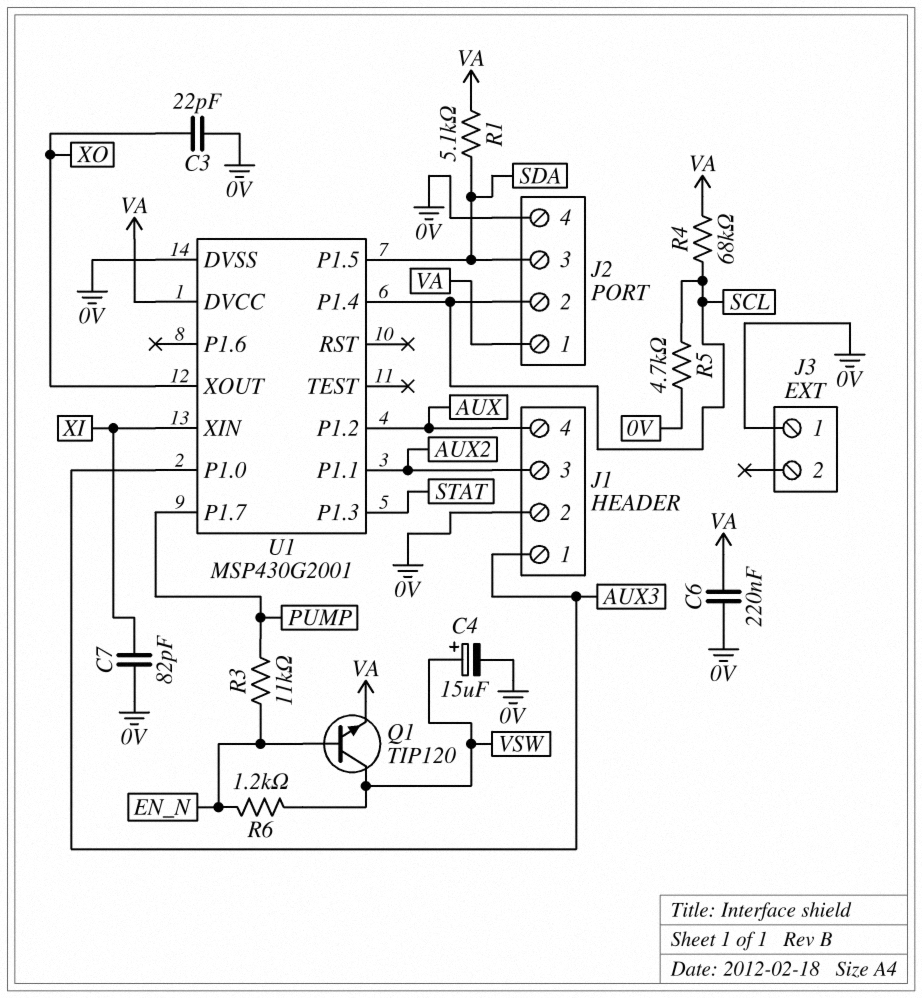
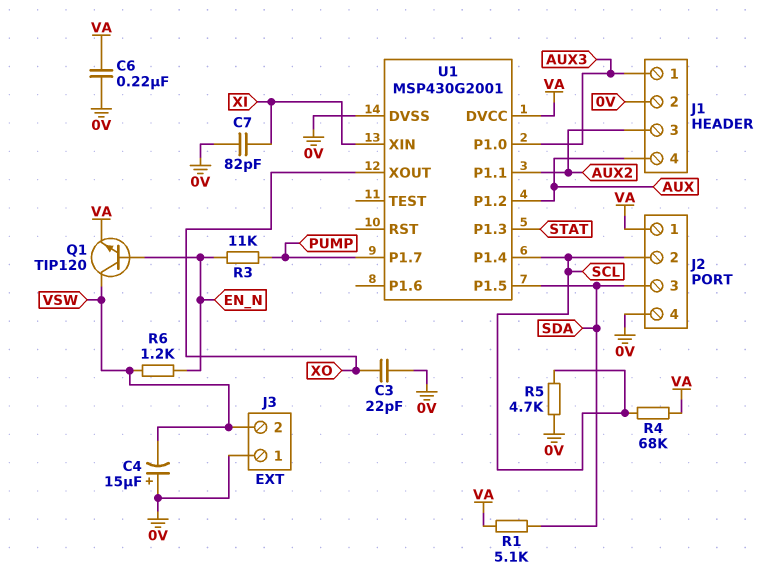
C4: 15uF (plus VSW, minus 0V) -> 15uF (plus 0V, minus VSW)
J3 pin 2: none -> VSW

